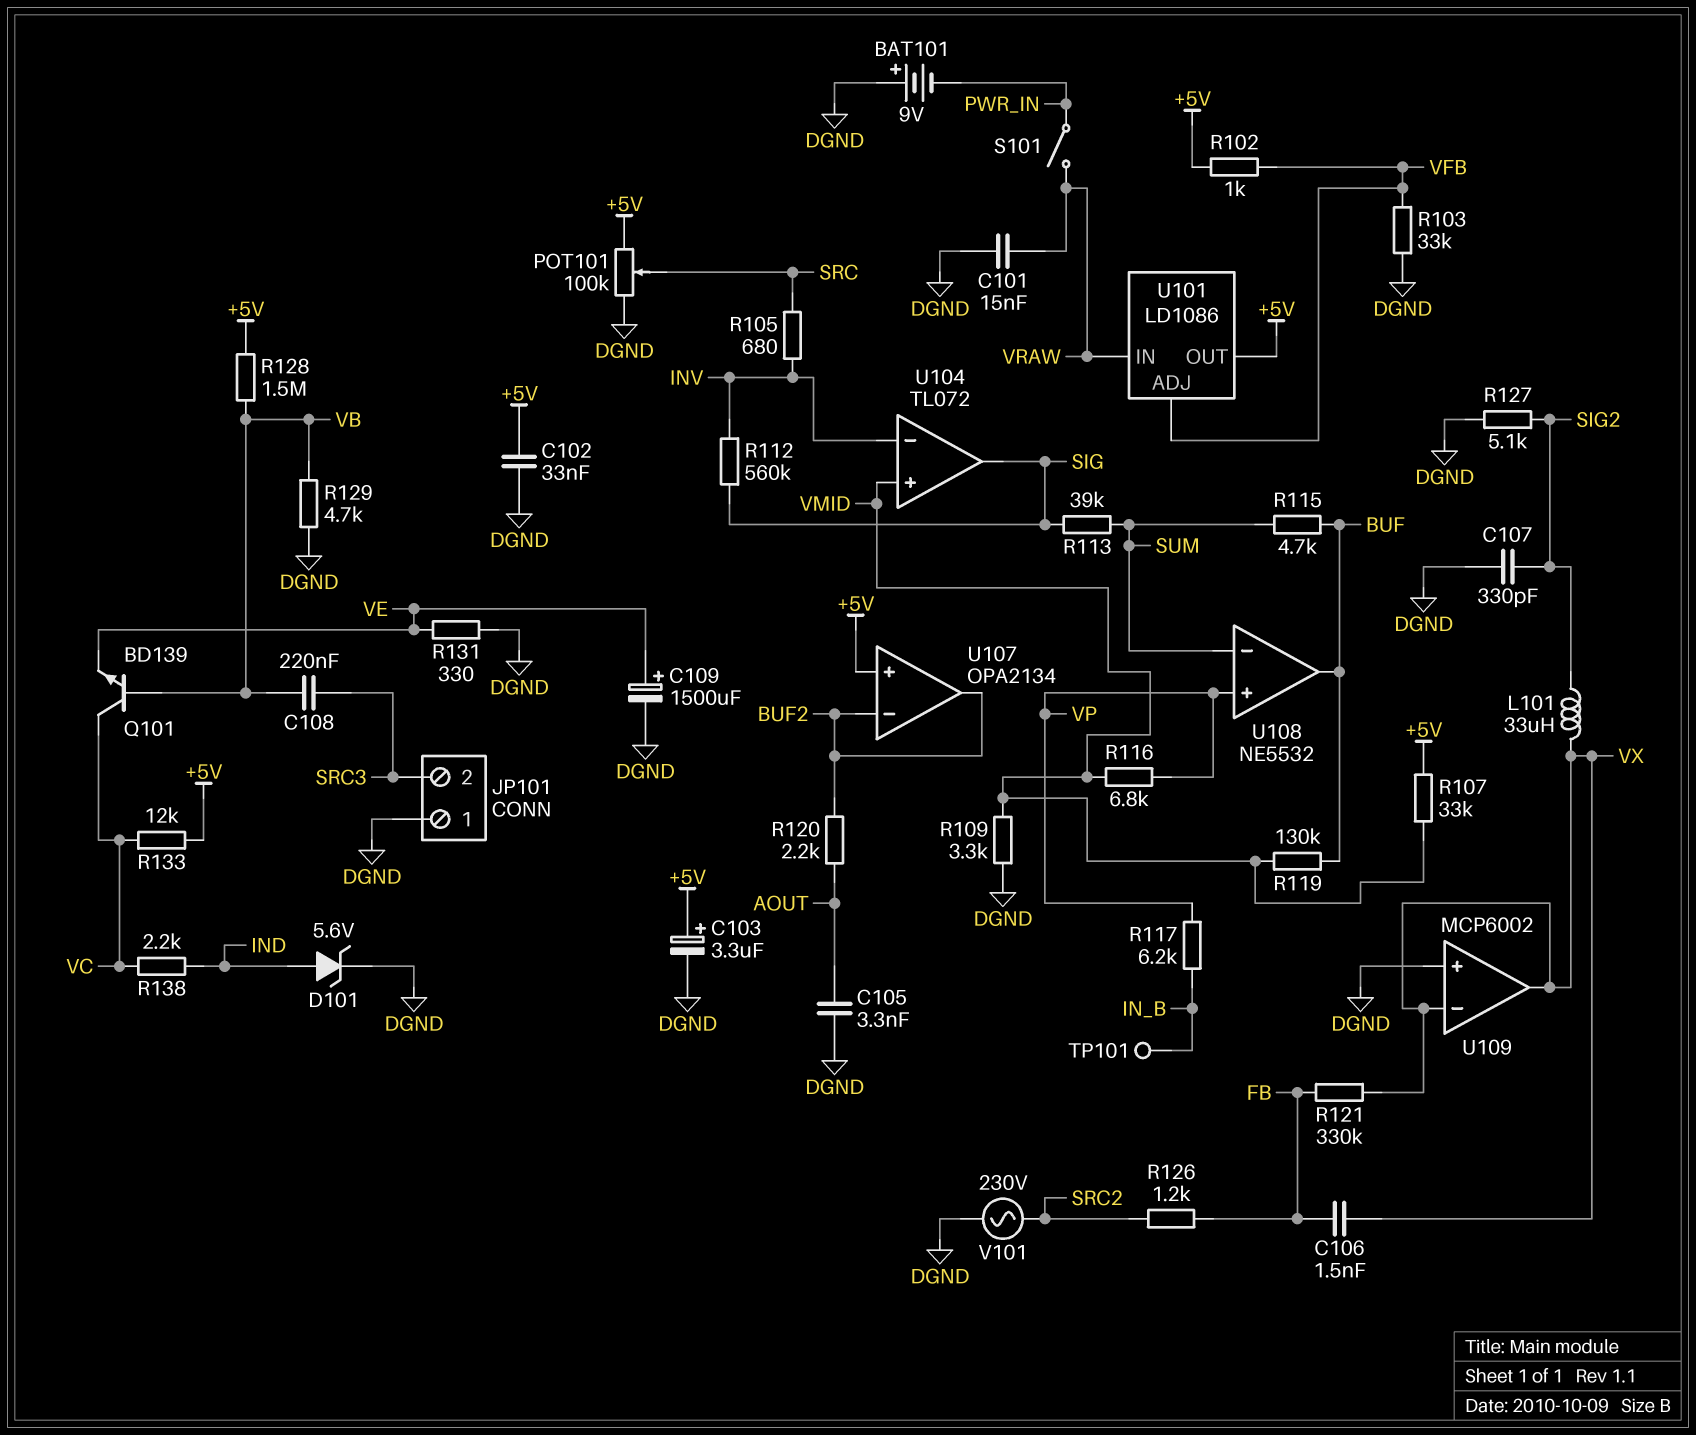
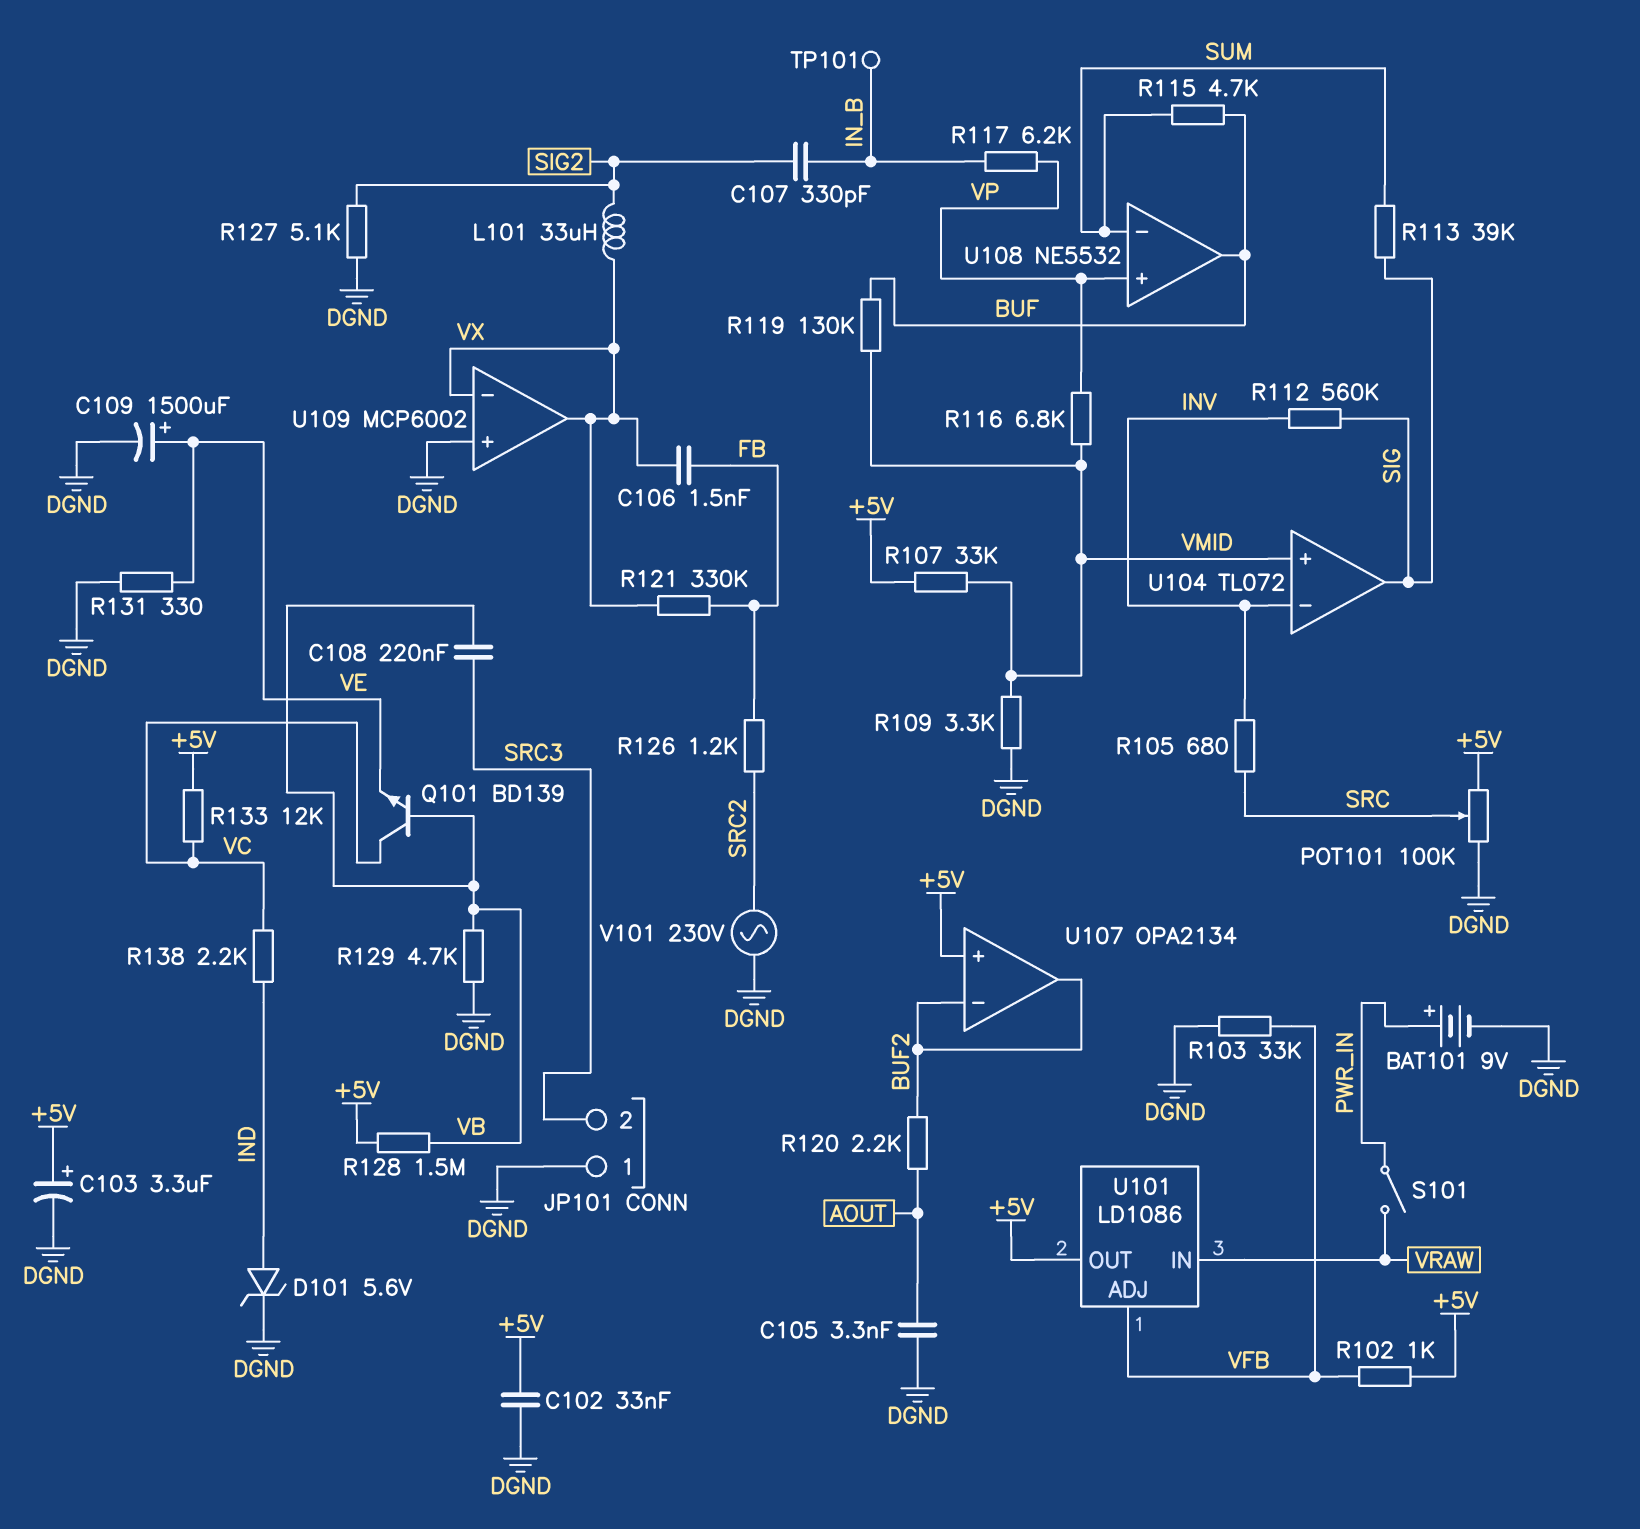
BAT101: 9V (plus DGND, minus PWR_IN) -> 9V (plus PWR_IN, minus DGND)
C101: 15nF (DGND, VRAW) -> none
C107: 330pF (DGND, SIG2) -> 330pF (IN_B, SIG2)

